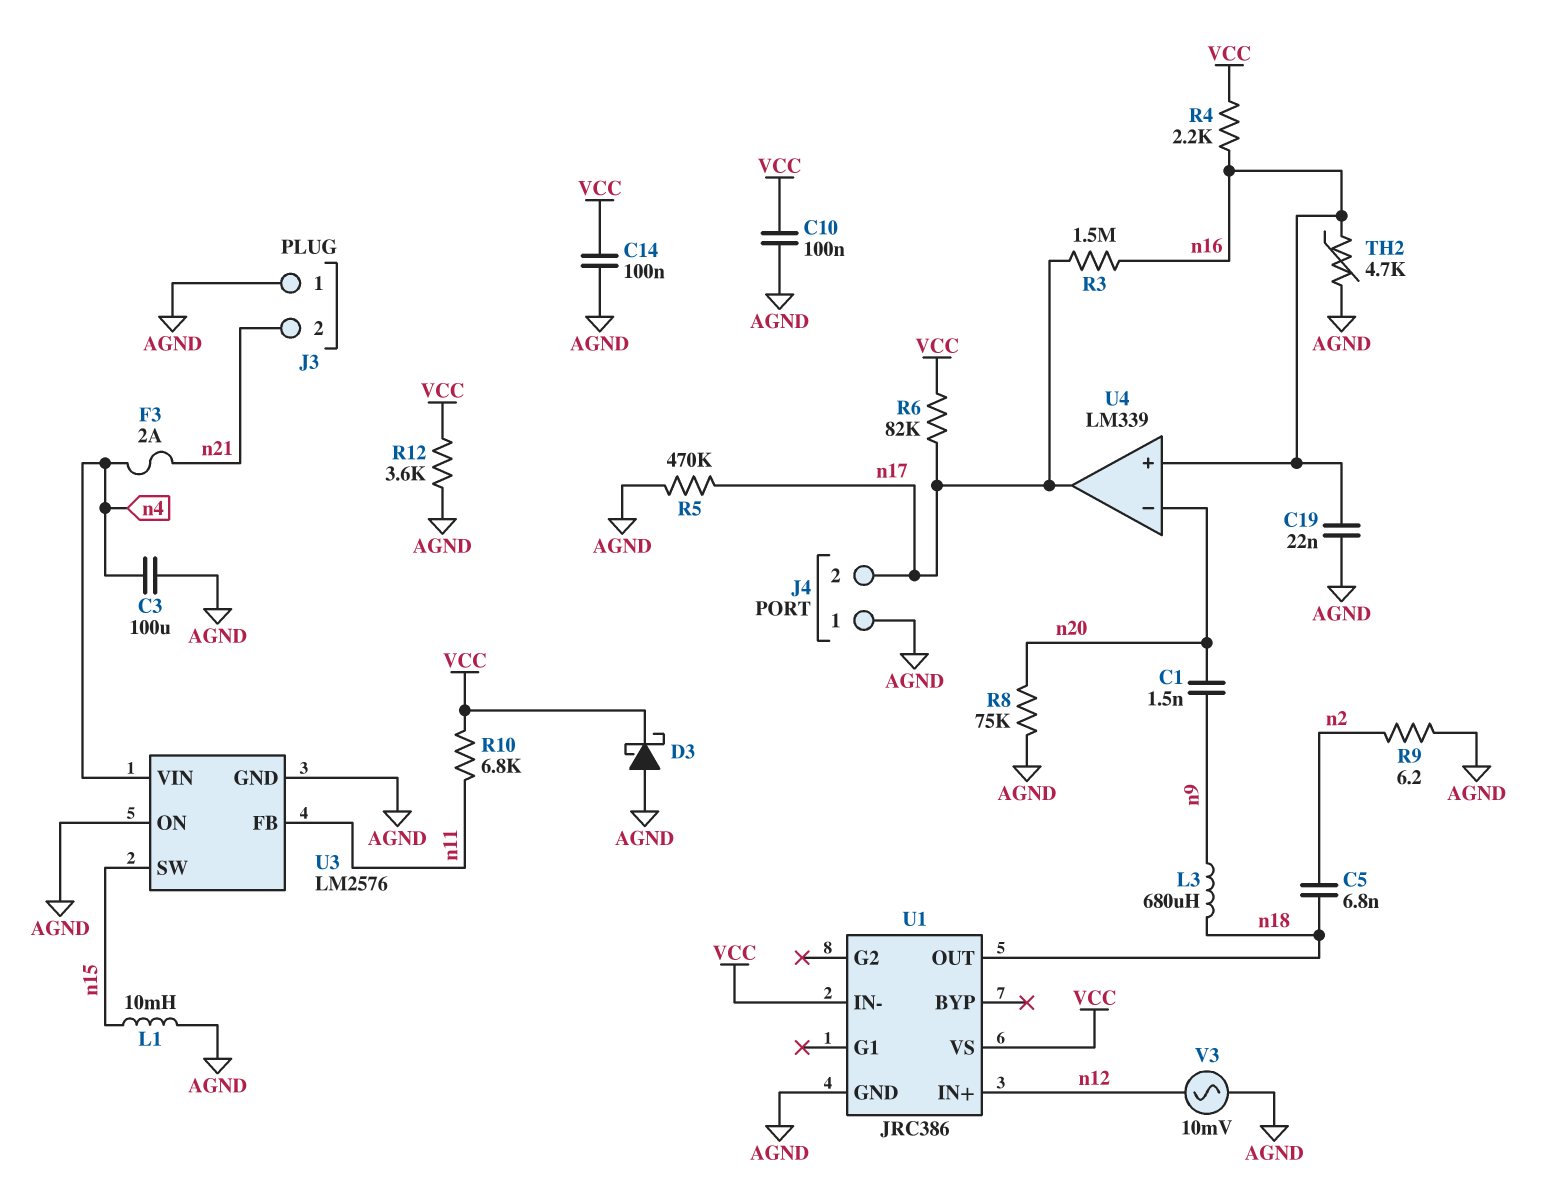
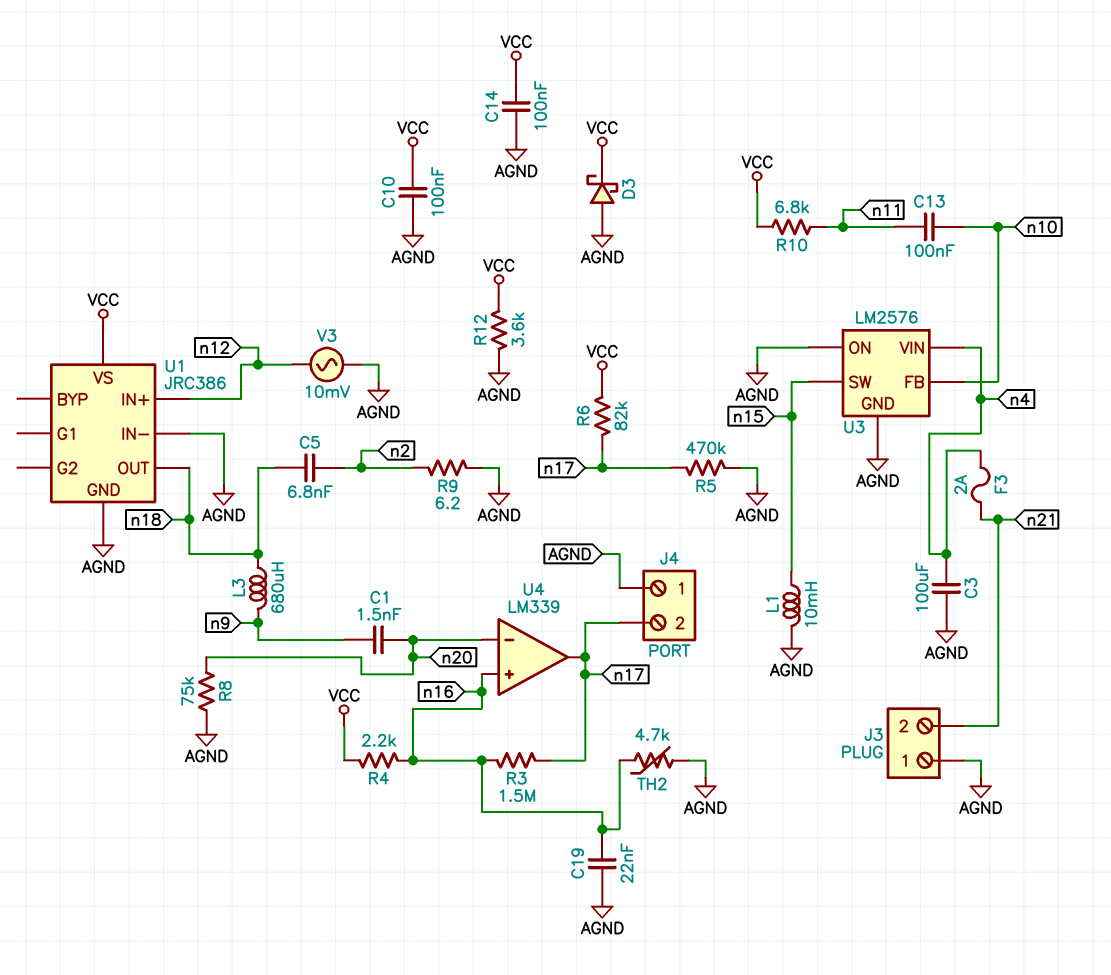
C13: none -> 100nF (n10, n11)
U1 pin IN-: VCC -> AGND
U3 pin FB: n11 -> n10

